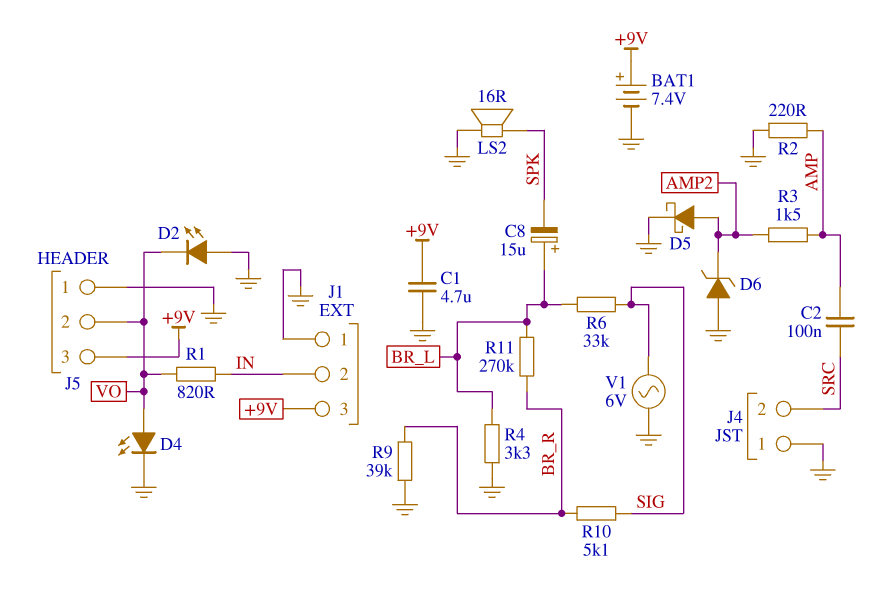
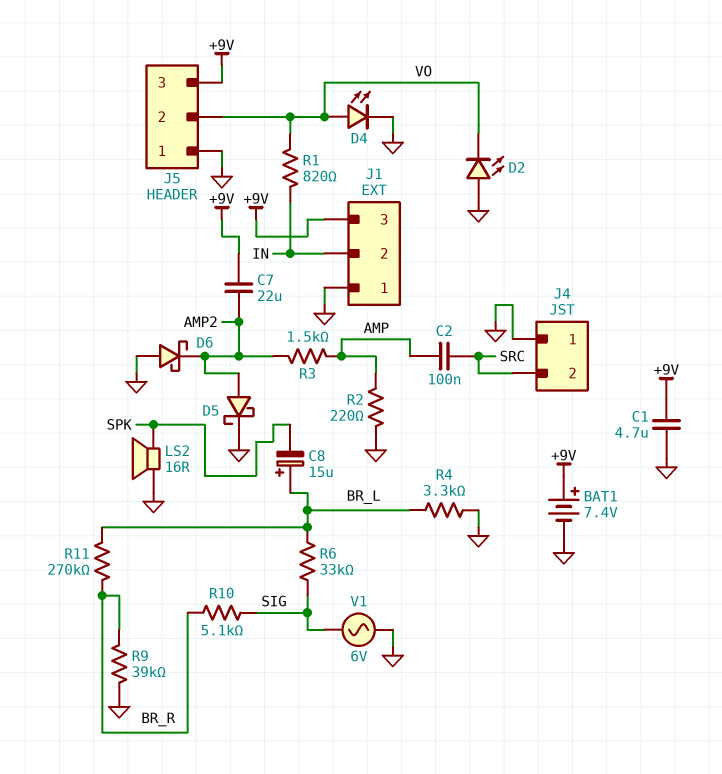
C7: none -> 22uF (+9V, AMP2)
D6: zener (A GND, K AMP2) -> schottky (A GND, K AMP2)

